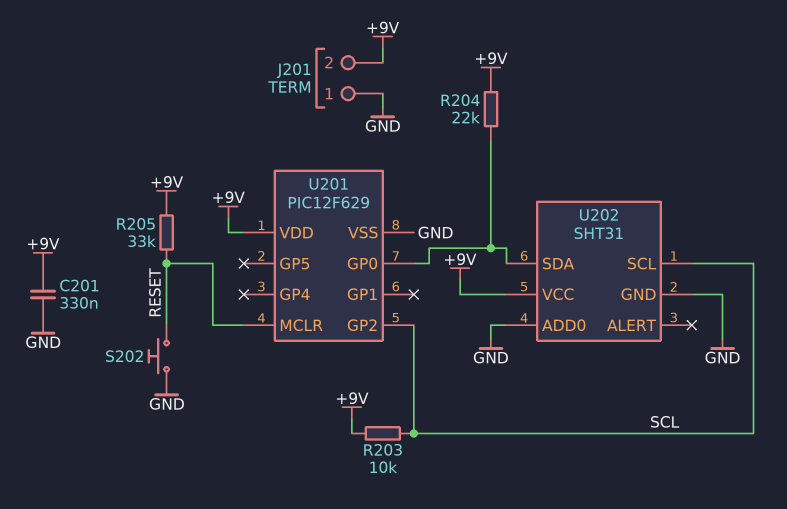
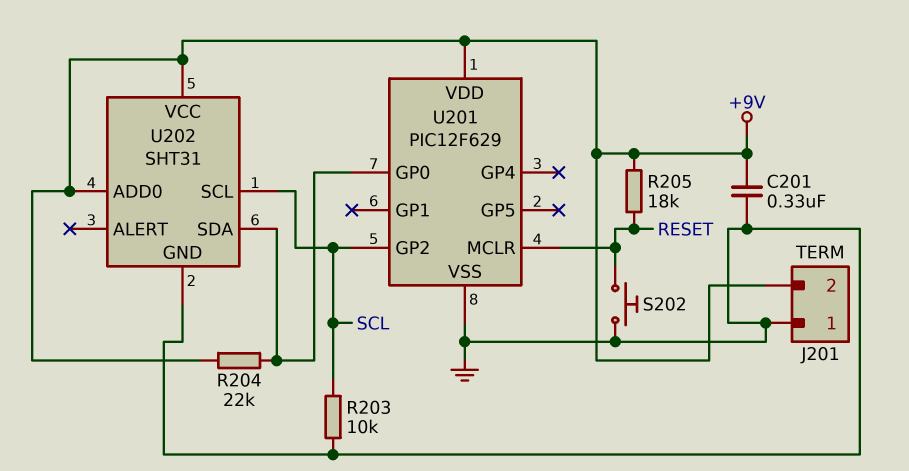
R203: 10k (+9V, SCL) -> 10k (GND, SCL)
R205: 33k (+9V, RESET) -> 18k (+9V, RESET)
U202 pin ADD0: GND -> +9V

